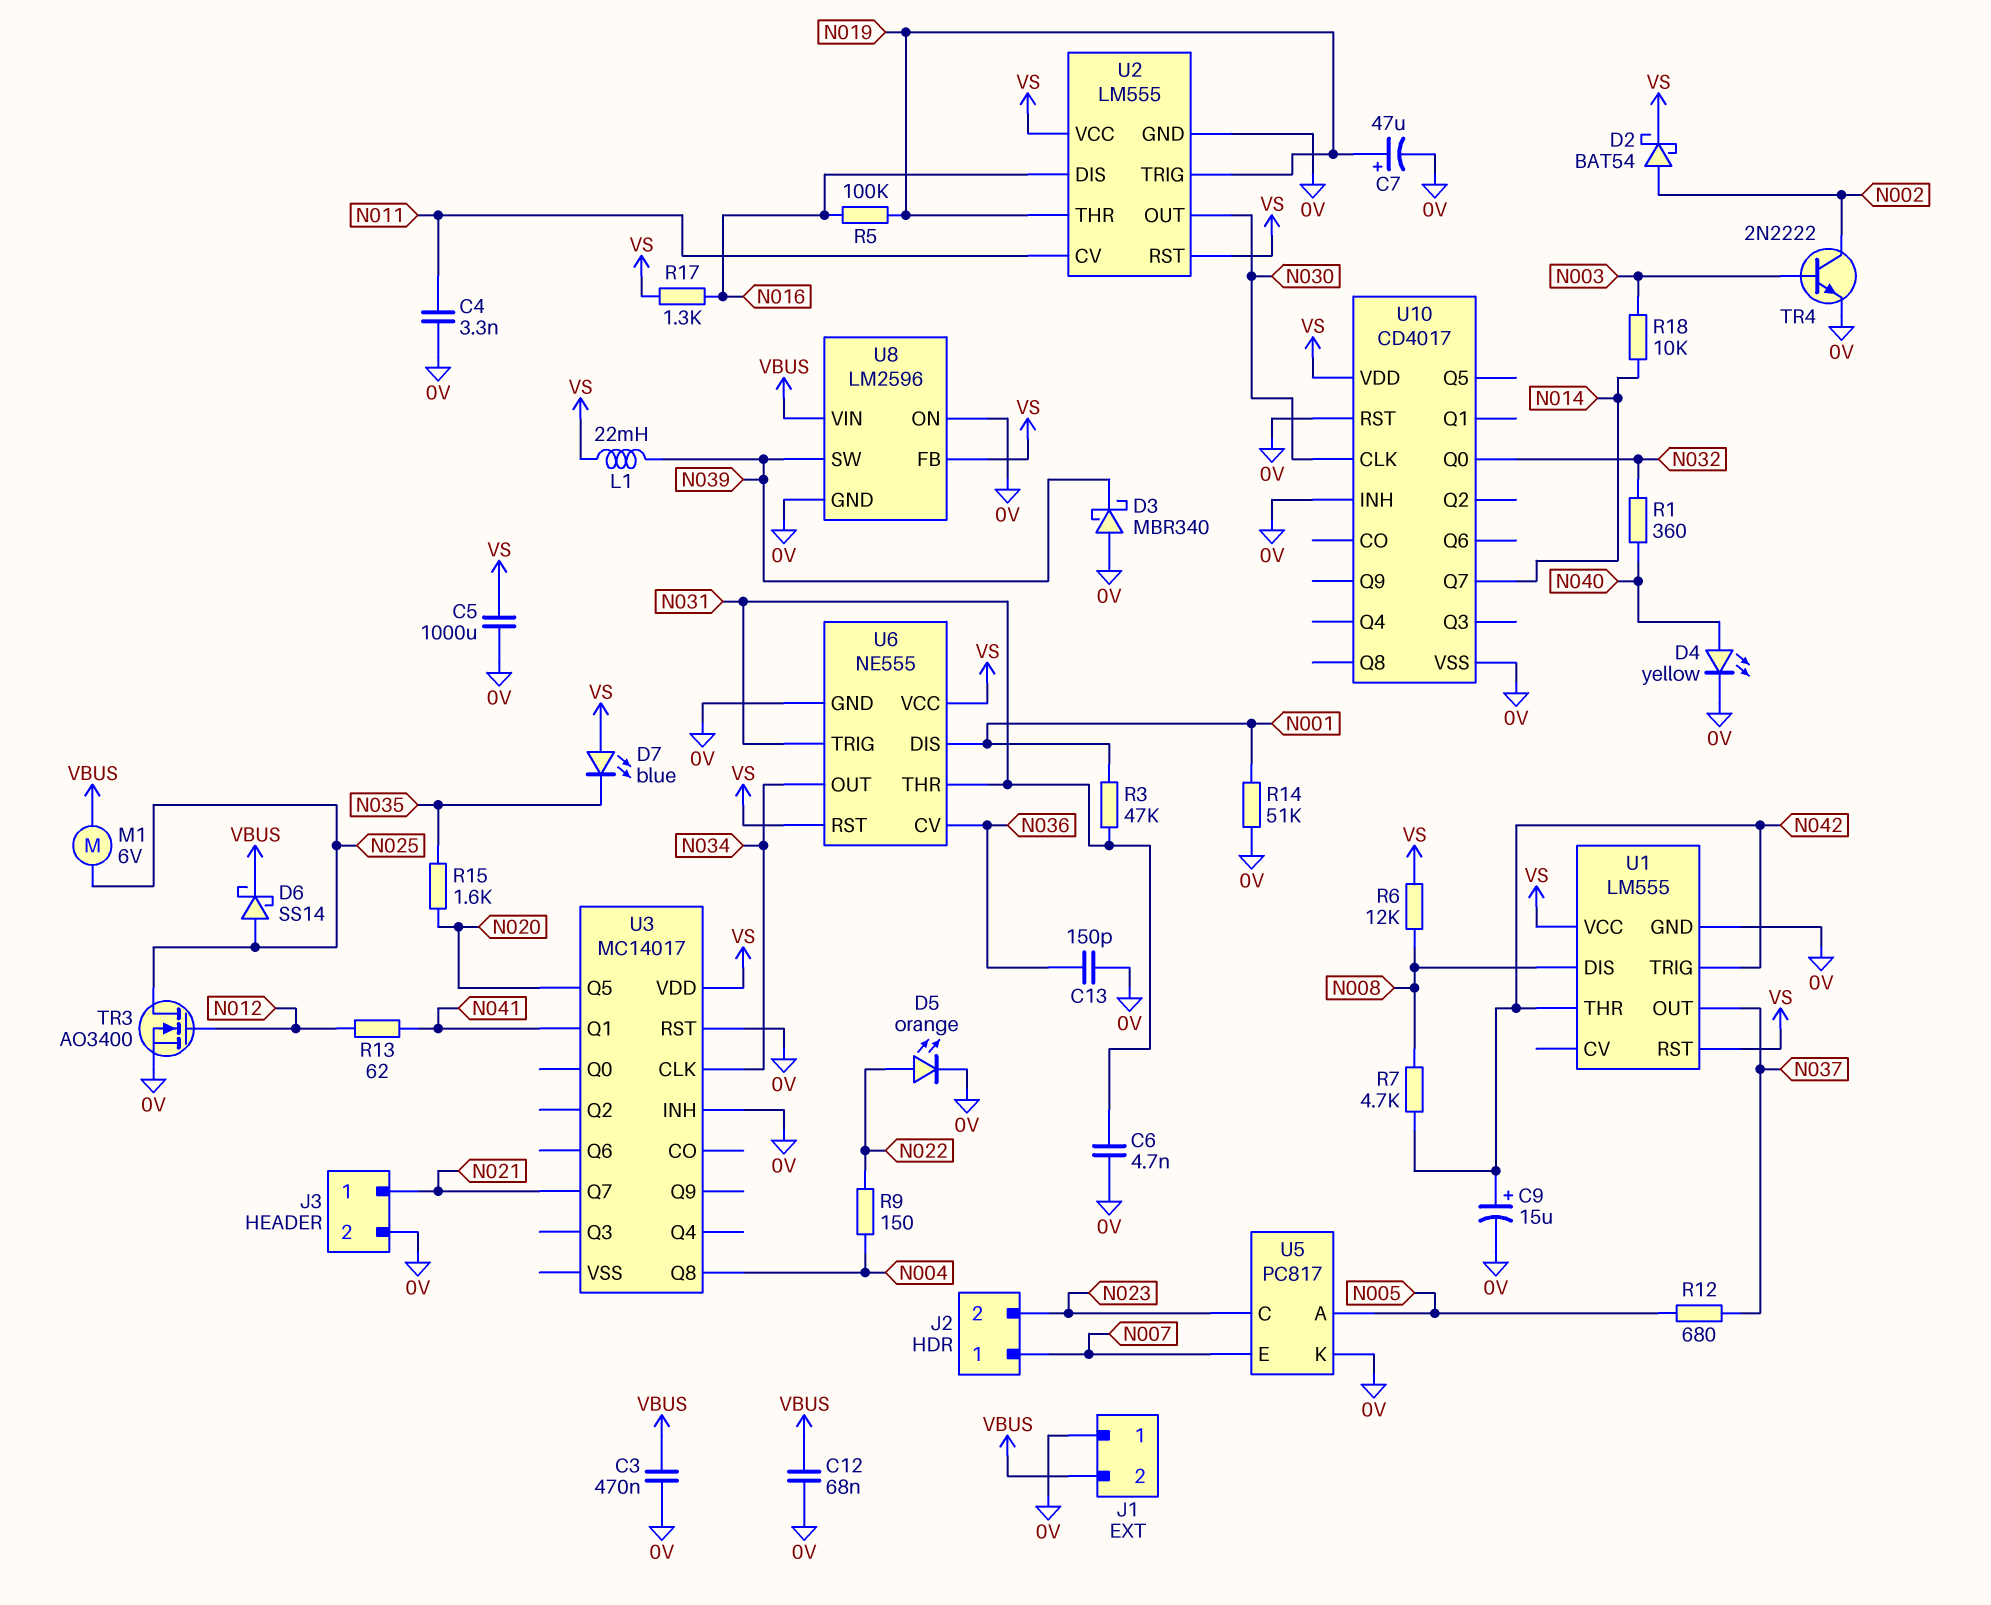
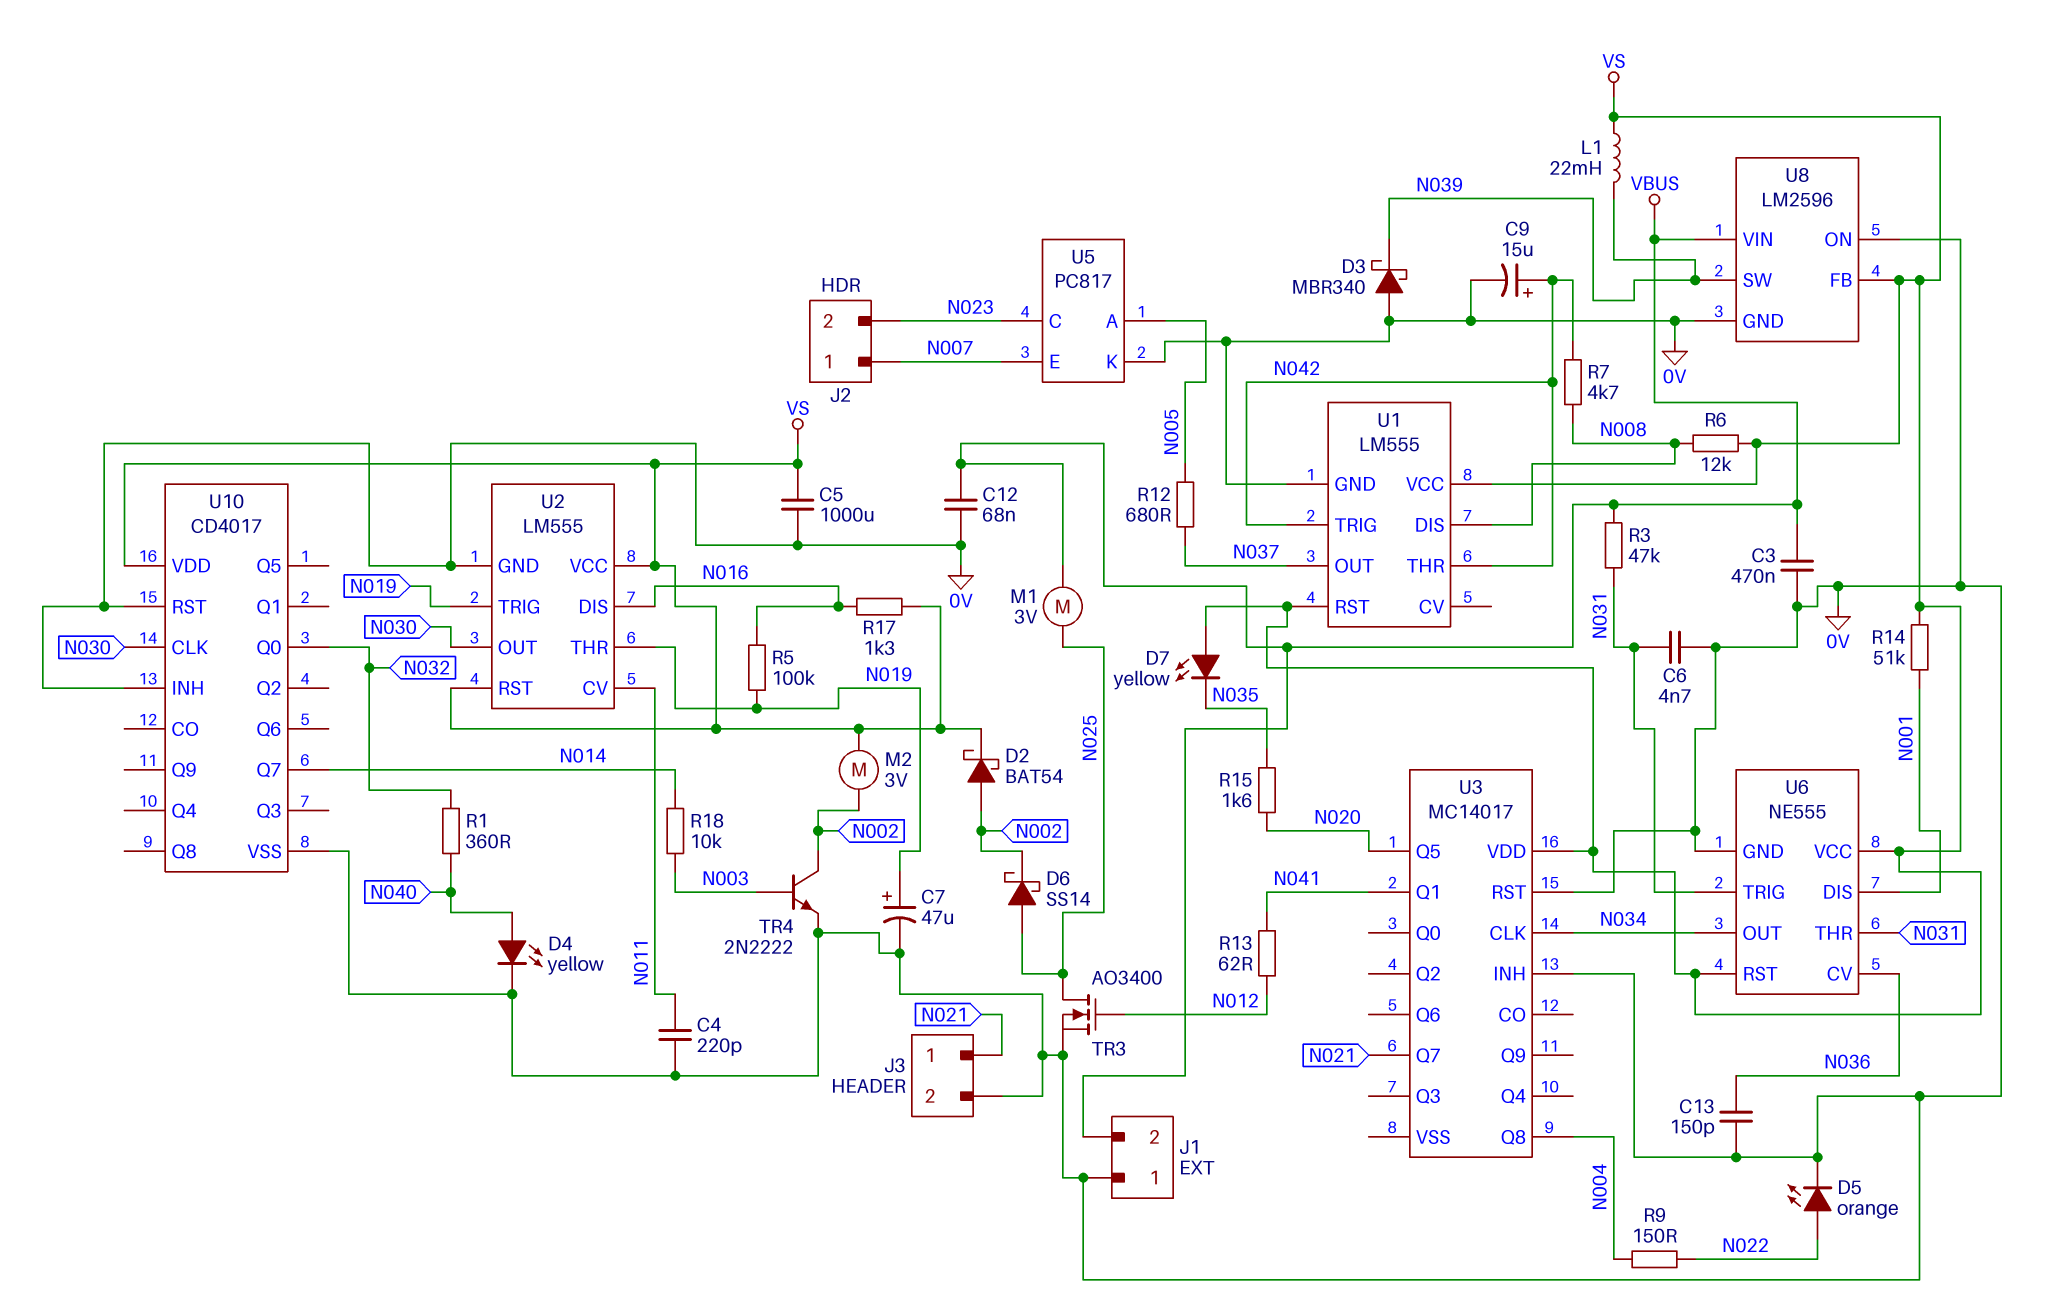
C4: 3.3nF (0V, N011) -> 220pF (0V, N011)
D6: schottky SS14 (A N025, K VBUS) -> schottky SS14 (A N025, K N002)
D7: LED blue (A VS, K N035) -> LED yellow (A VS, K N035)
M1: motor 6V (N025, VBUS) -> motor 3V (N025, VBUS)
M2: none -> motor 3V (N002, VS)
R3: 47k (N001, N031) -> 47k (N031, VBUS)
R14: 51k (0V, N001) -> 51k (N001, VS)

